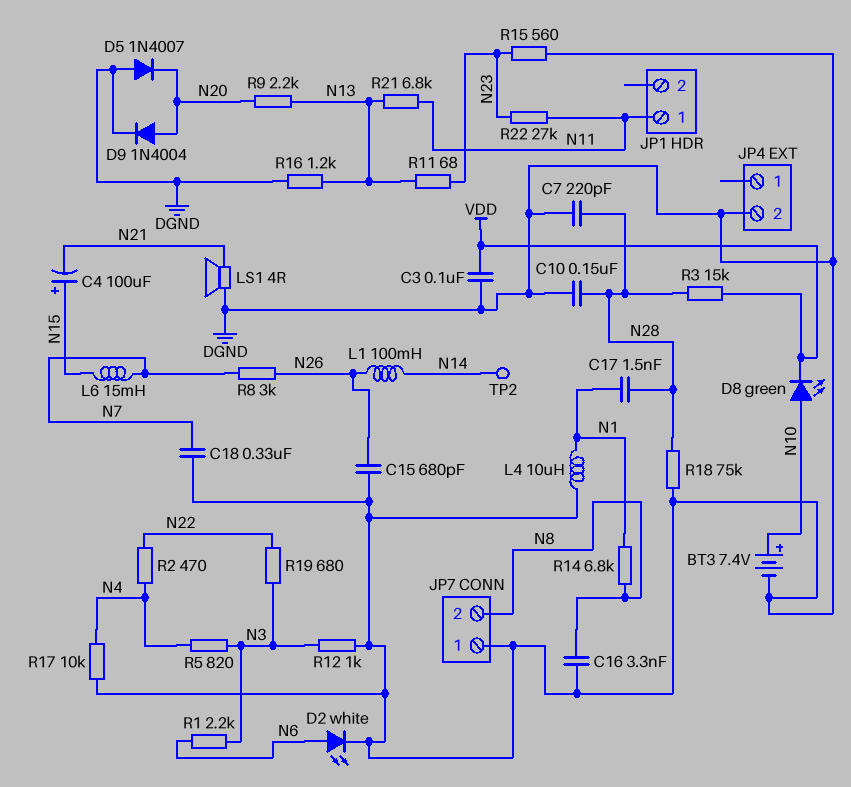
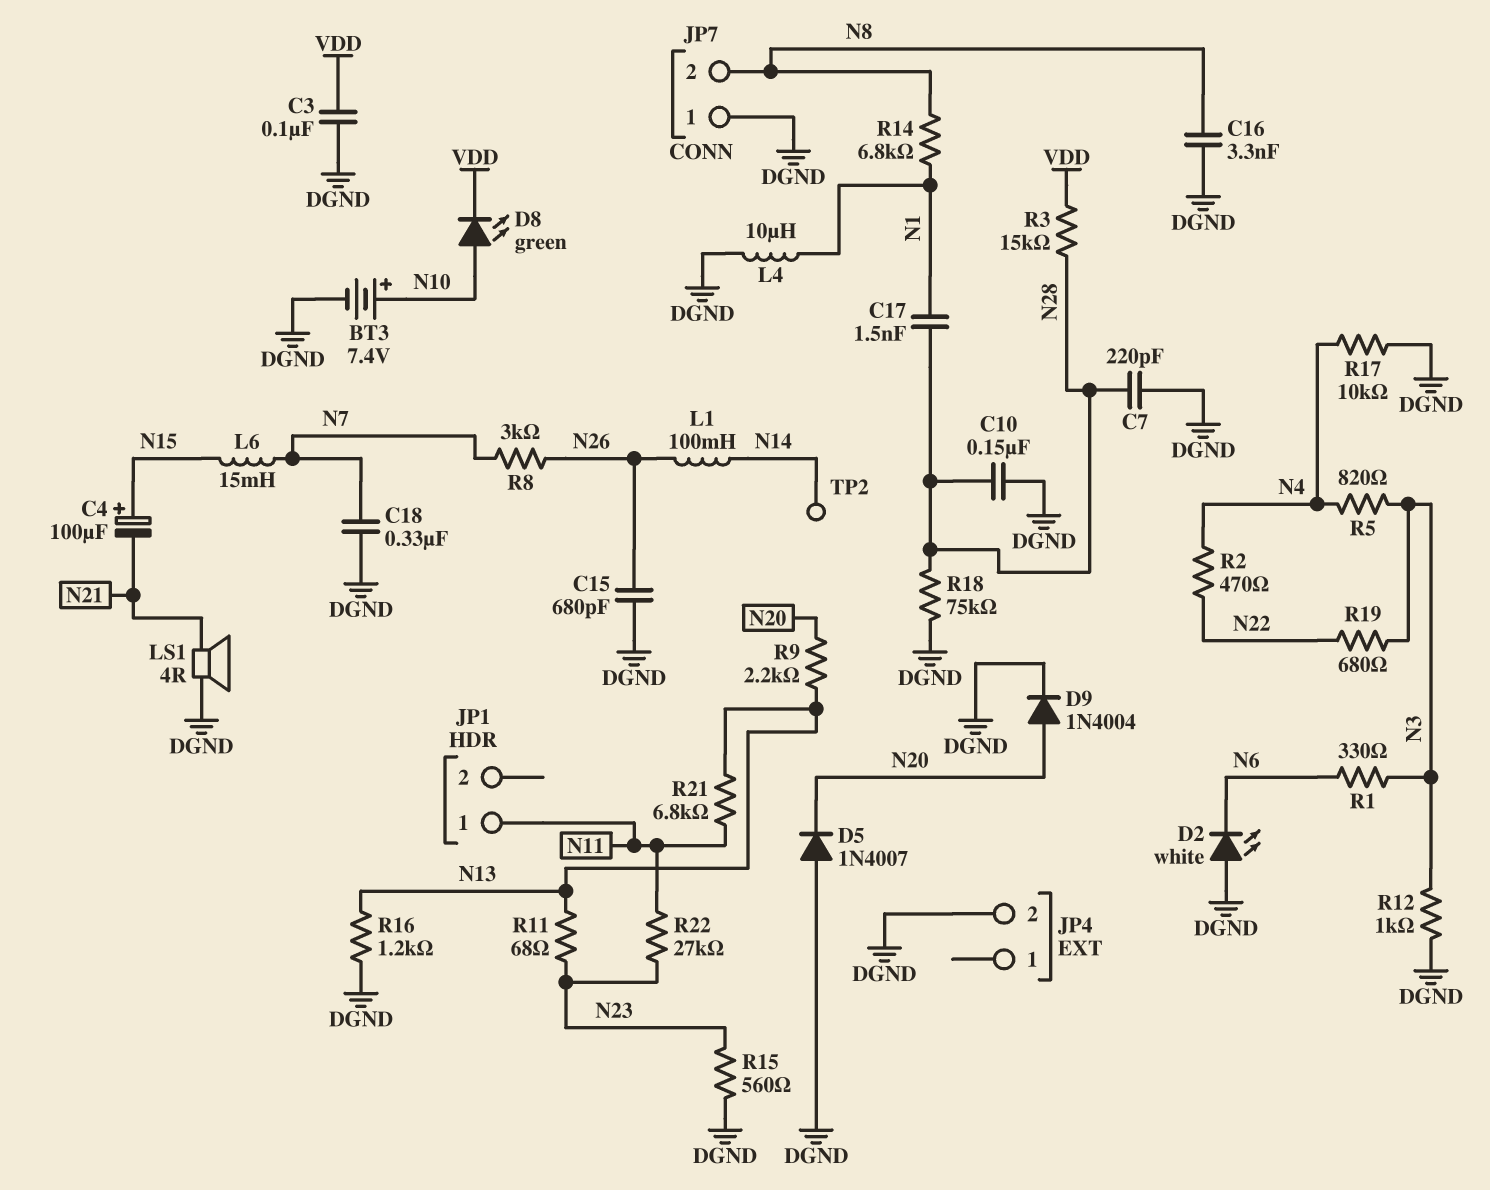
D2: LED white (A N6, K DGND) -> LED white (A DGND, K N6)
R1: 2.2k (N3, N6) -> 330 (N3, N6)

